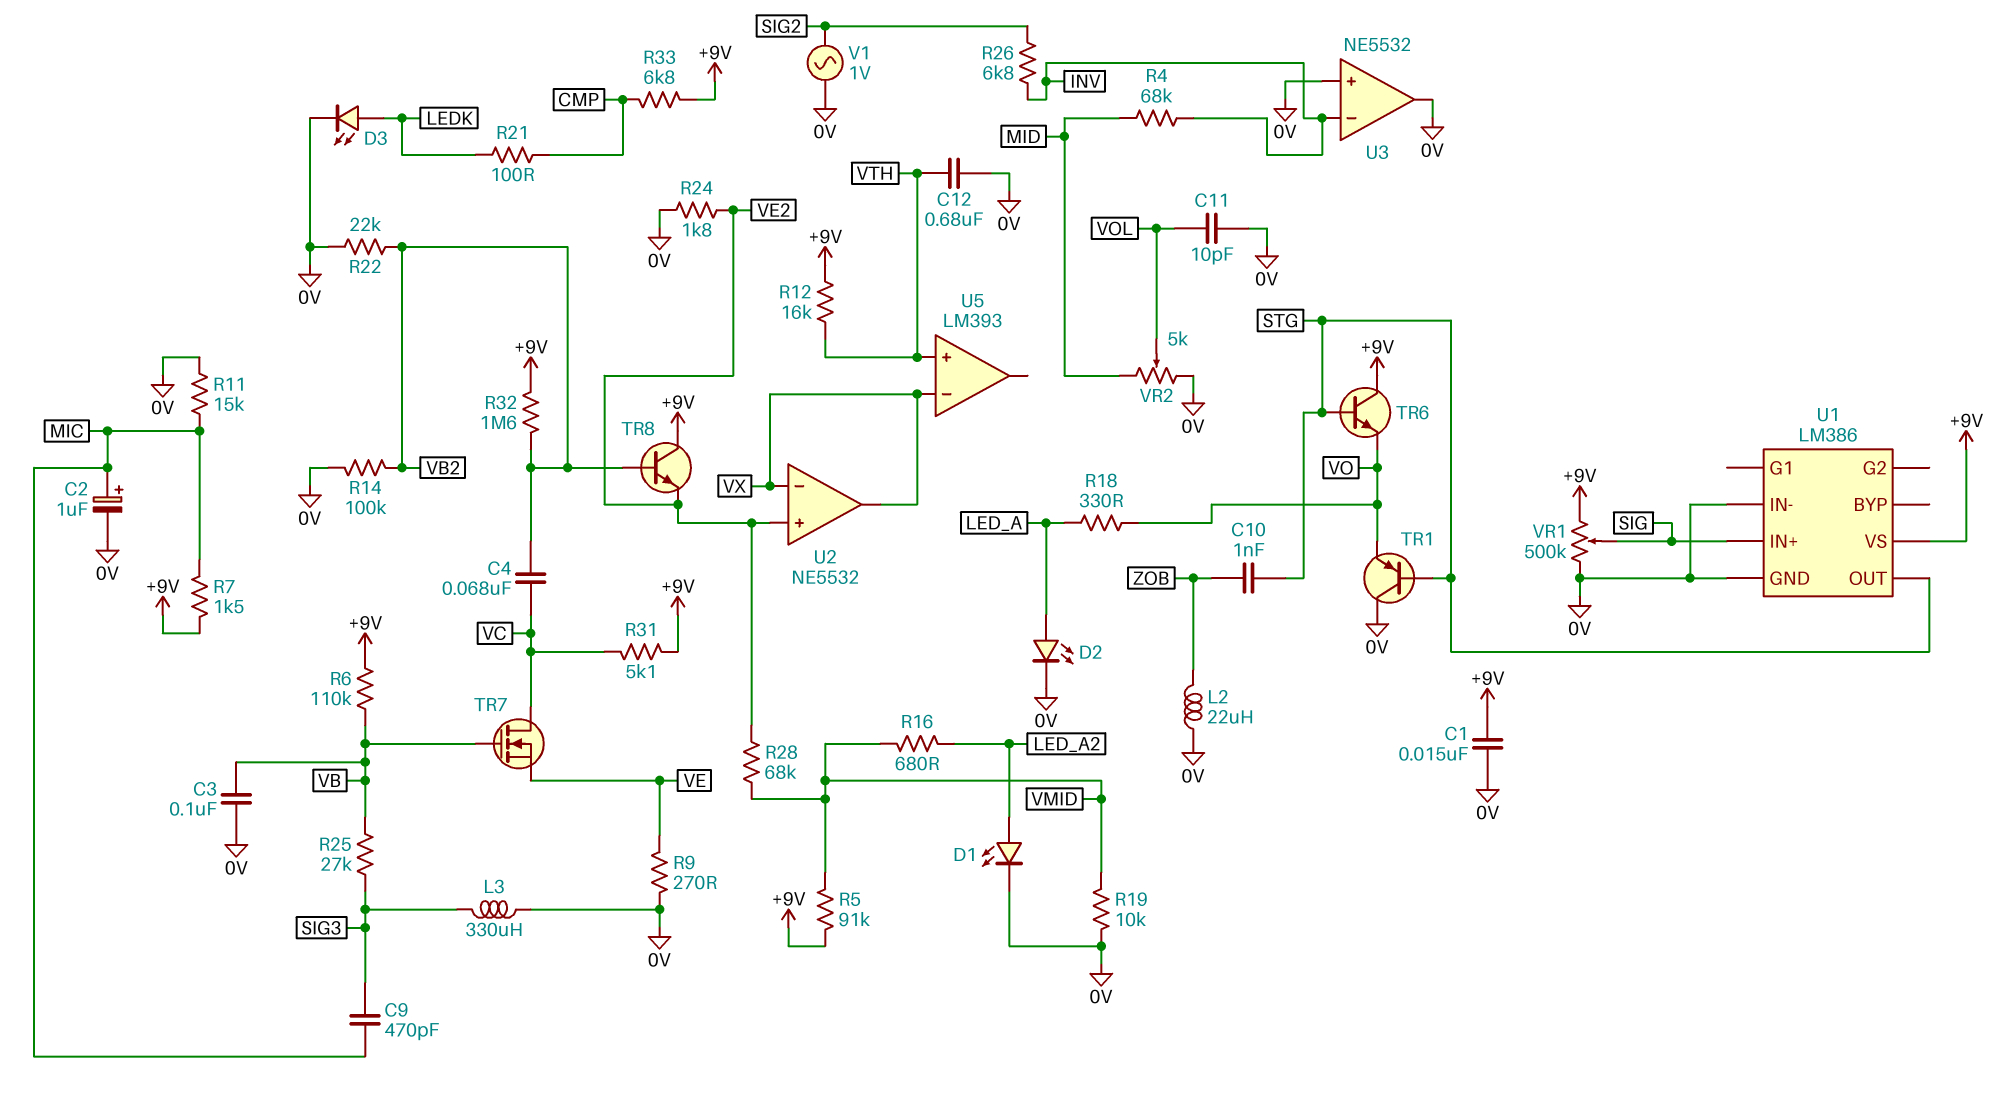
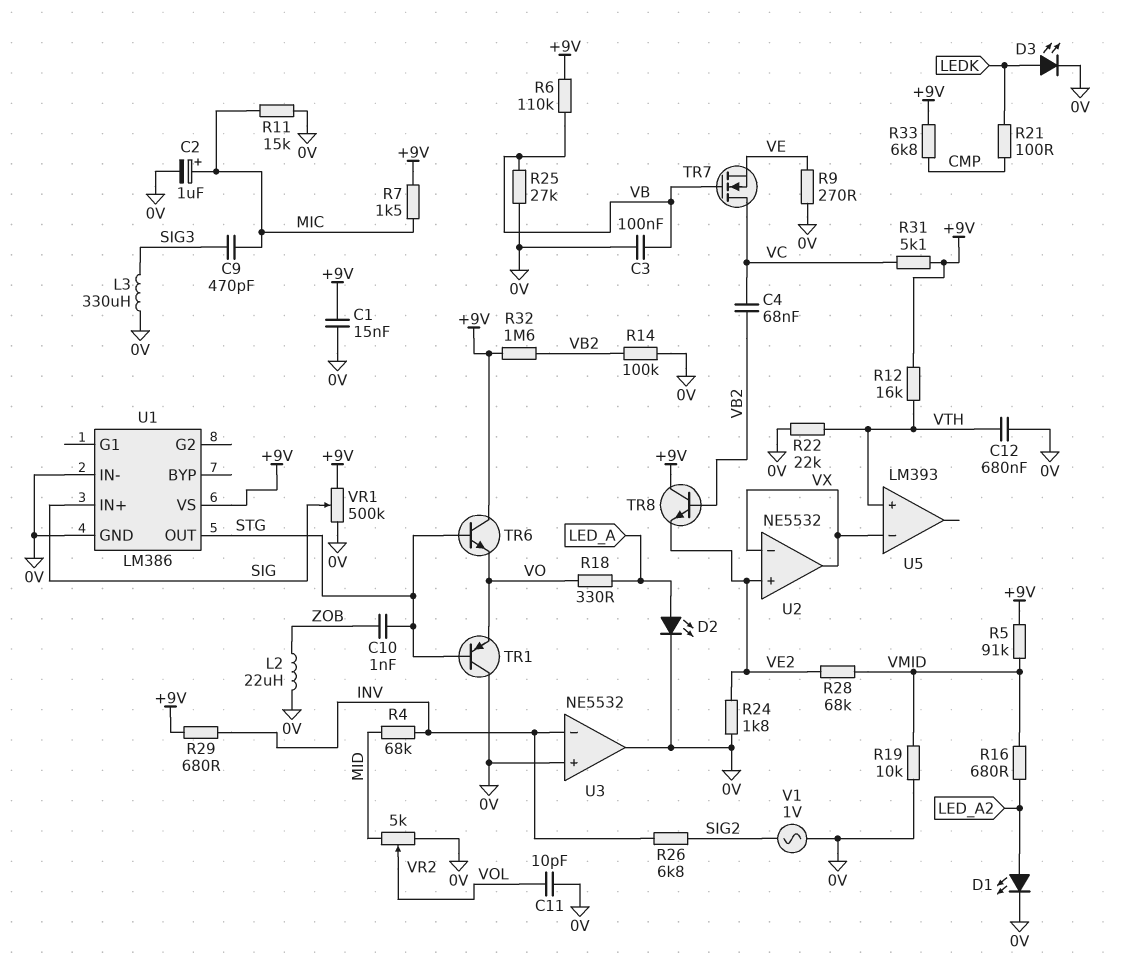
R22: 22k (0V, VB2) -> 22k (0V, VTH)
R25: 27k (SIG3, VB) -> 27k (0V, VB)
R29: none -> 680 (+9V, INV)

